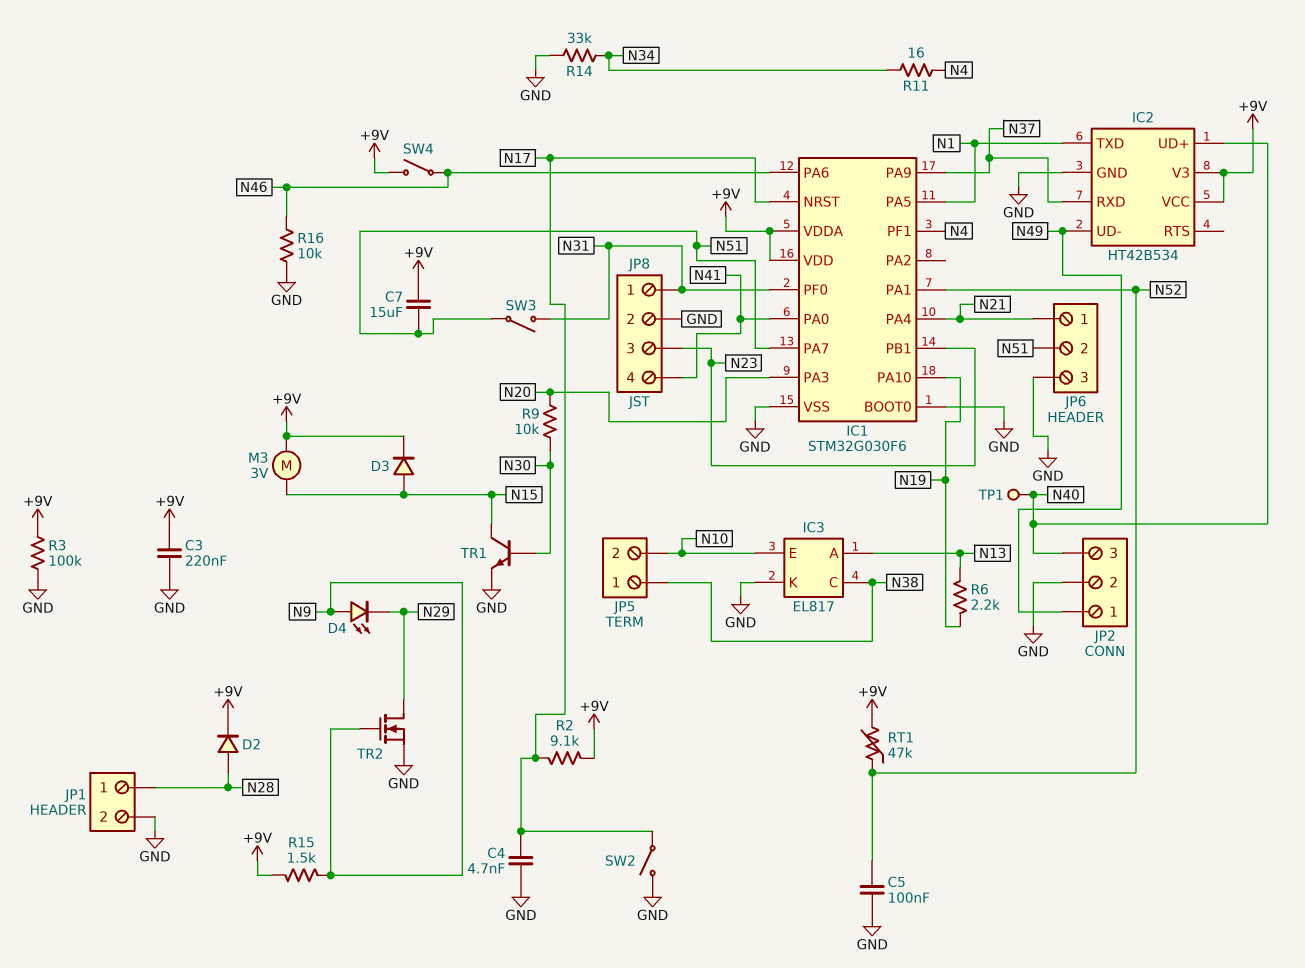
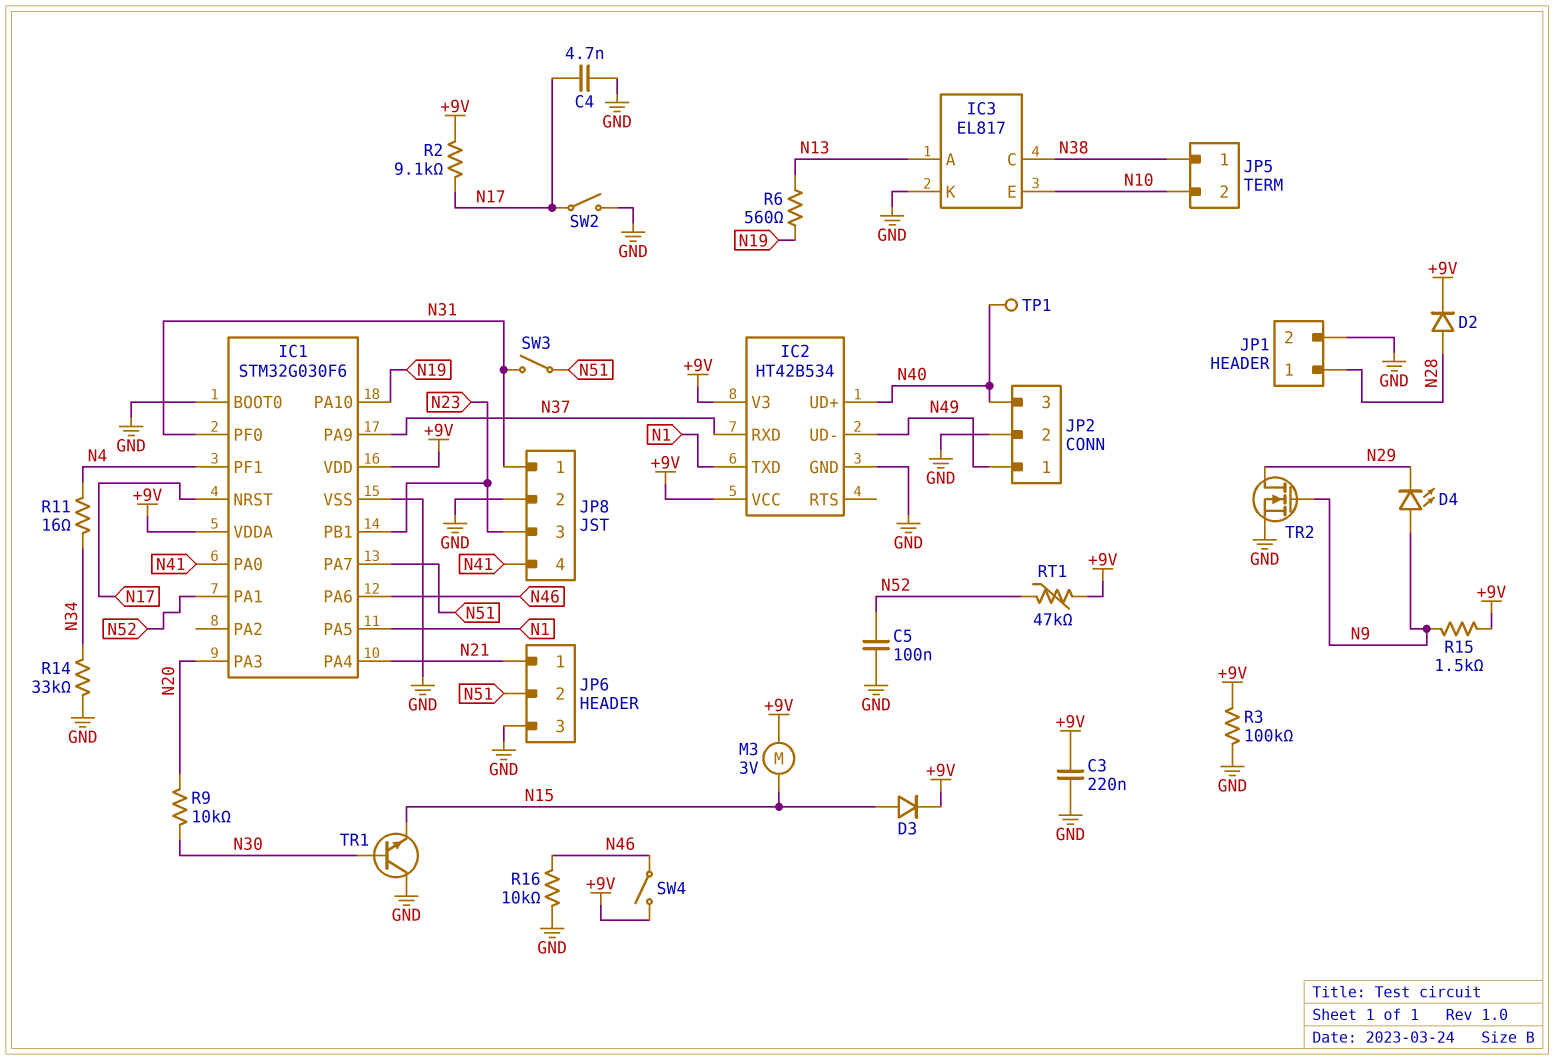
C7: 15uF (+9V, N51) -> none
R6: 2.2k (N13, N19) -> 560 (N13, N19)
TR1: NPN (B N30, C N15, E GND) -> NPN (B N30, C GND, E N15)

